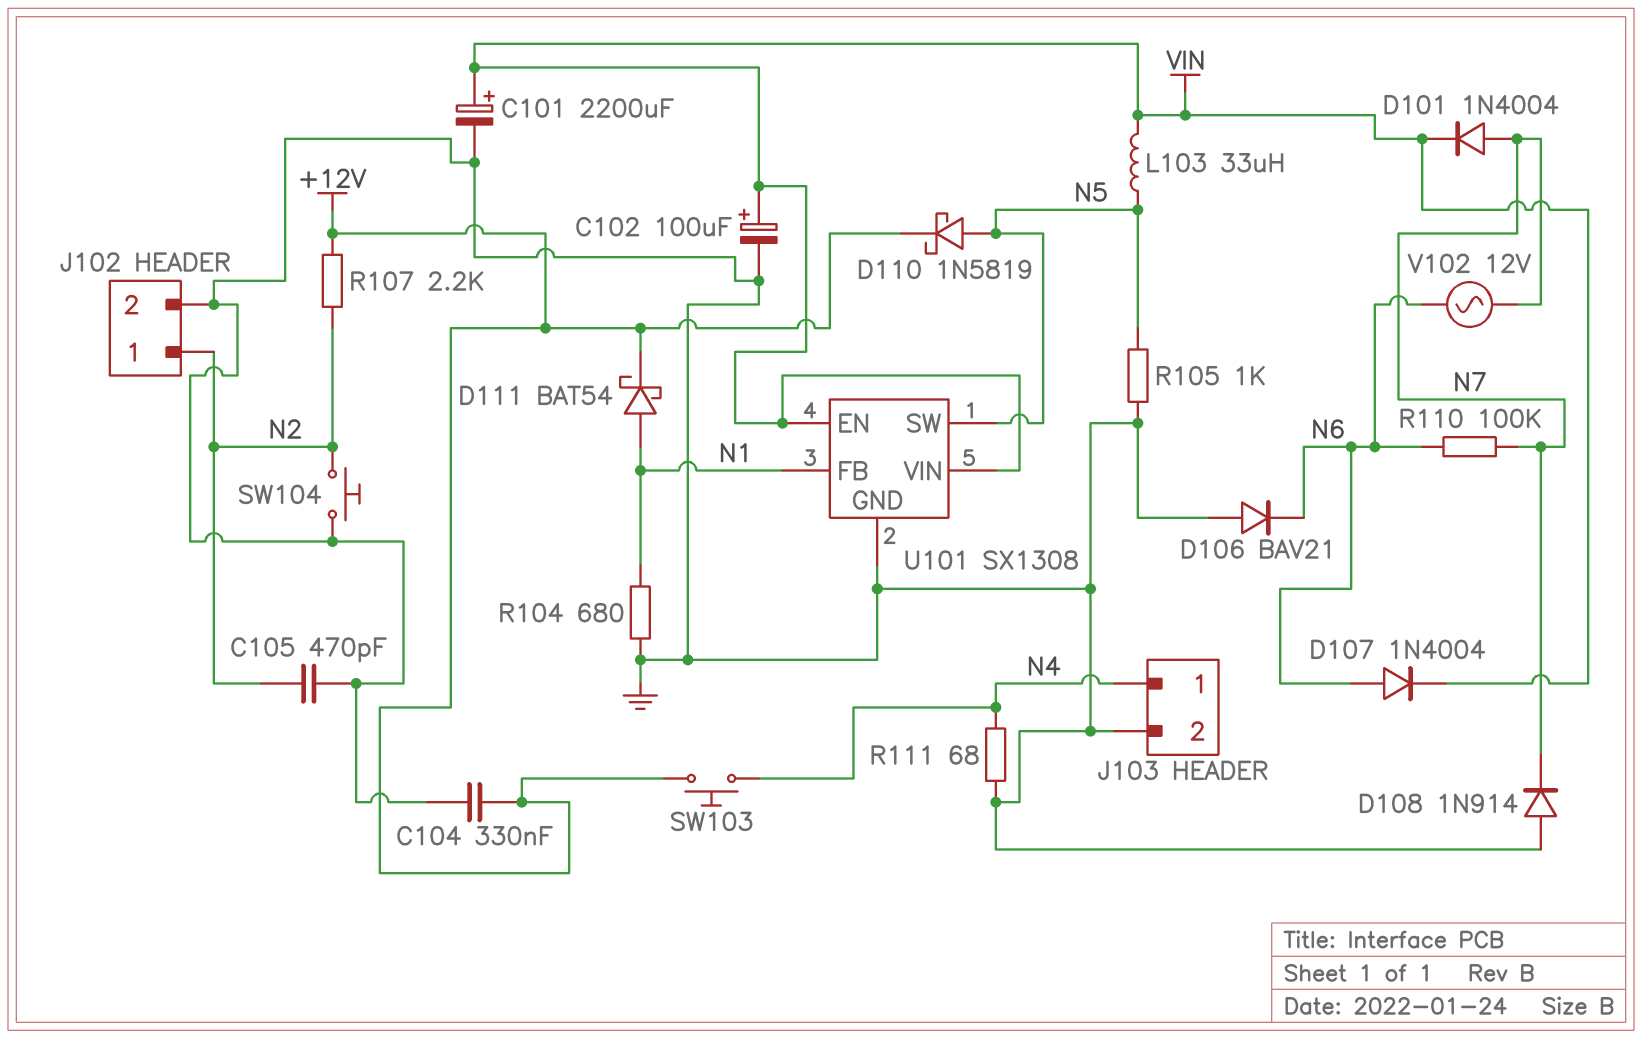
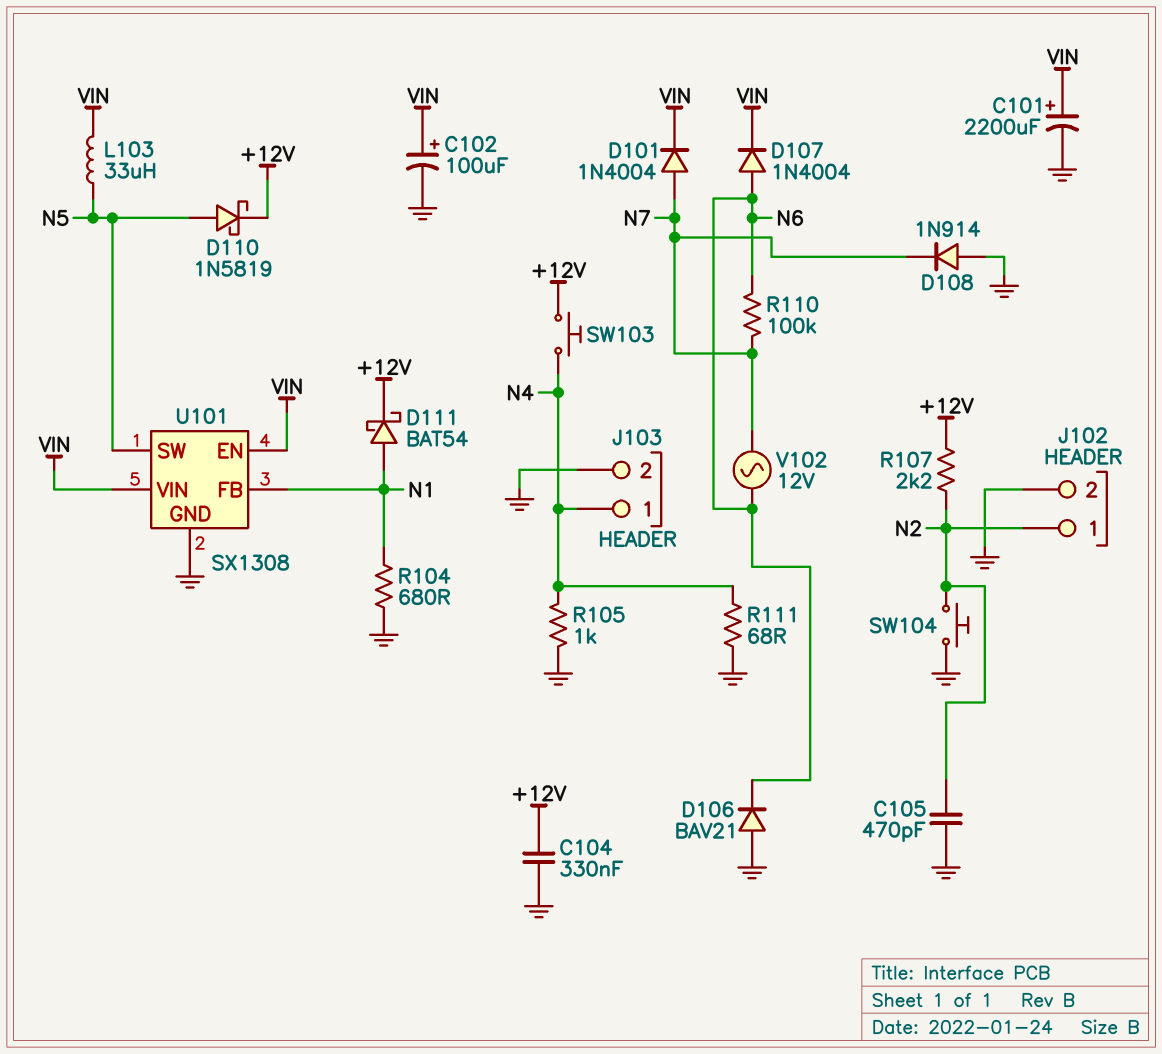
R105: 1k (GND, N5) -> 1k (GND, N4)

